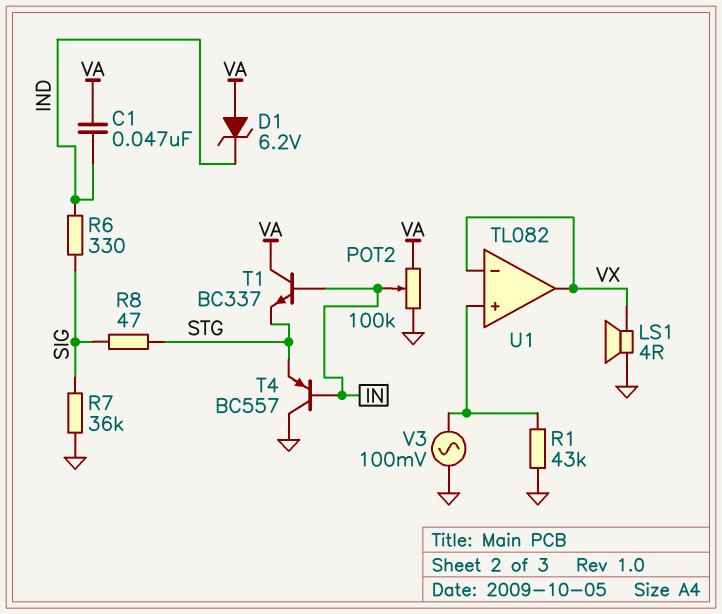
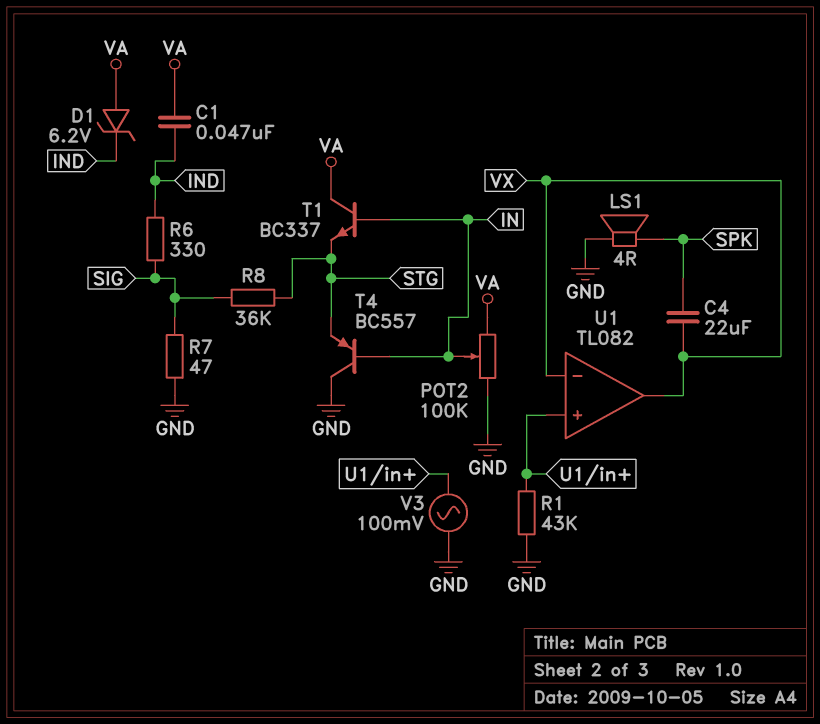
C4: none -> 22uF (SPK, VX)
LS1: speaker 4R (GND, VX) -> speaker 4R (GND, SPK)
R7: 36k (GND, SIG) -> 47 (GND, SIG)
R8: 47 (SIG, STG) -> 36k (SIG, STG)

